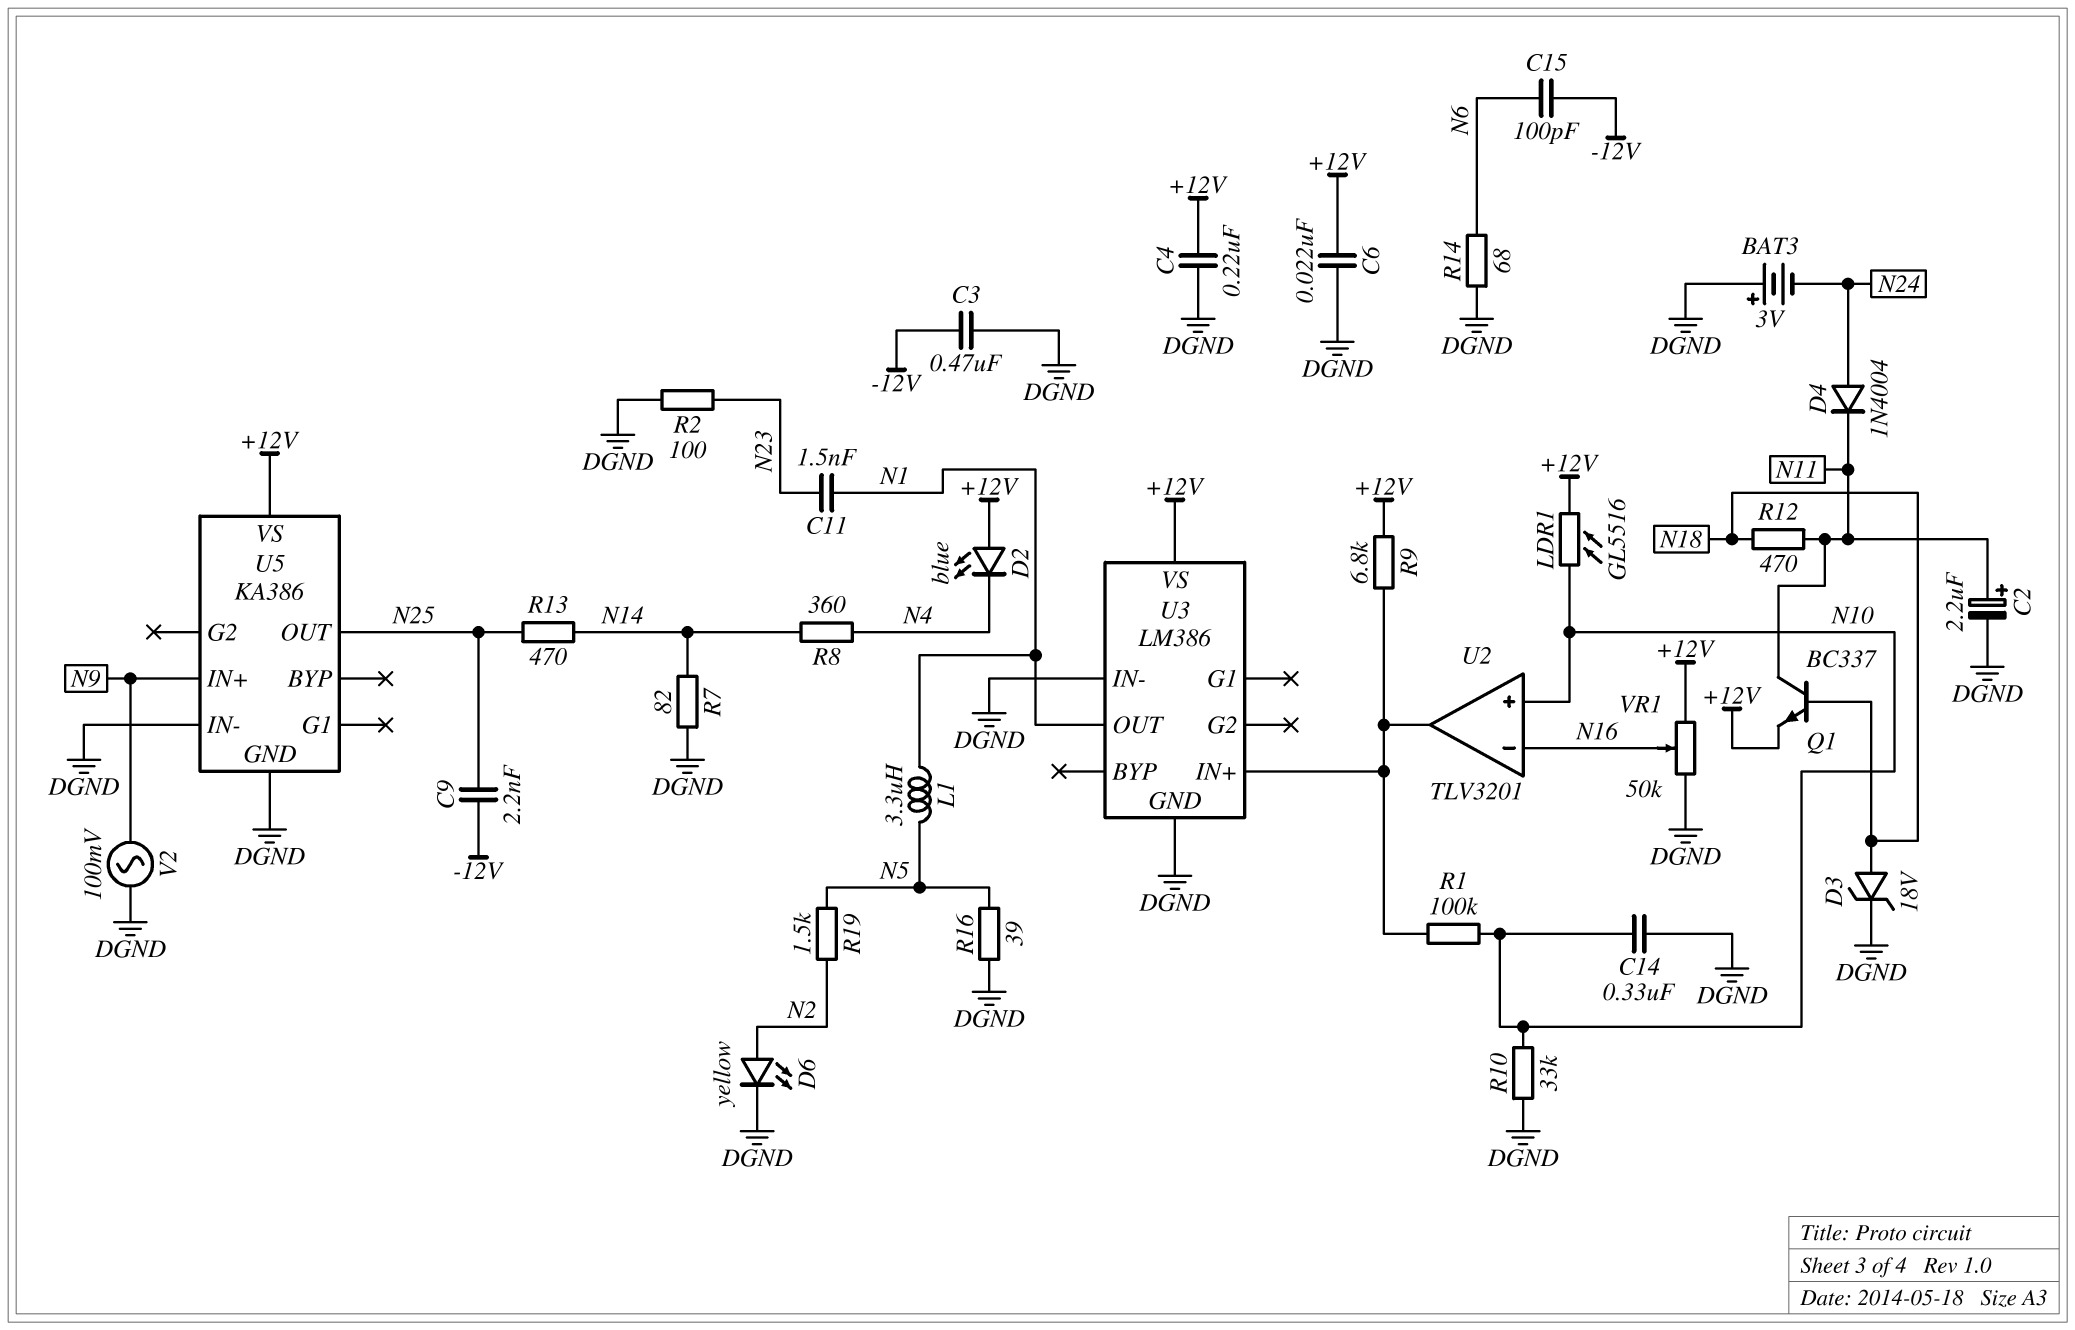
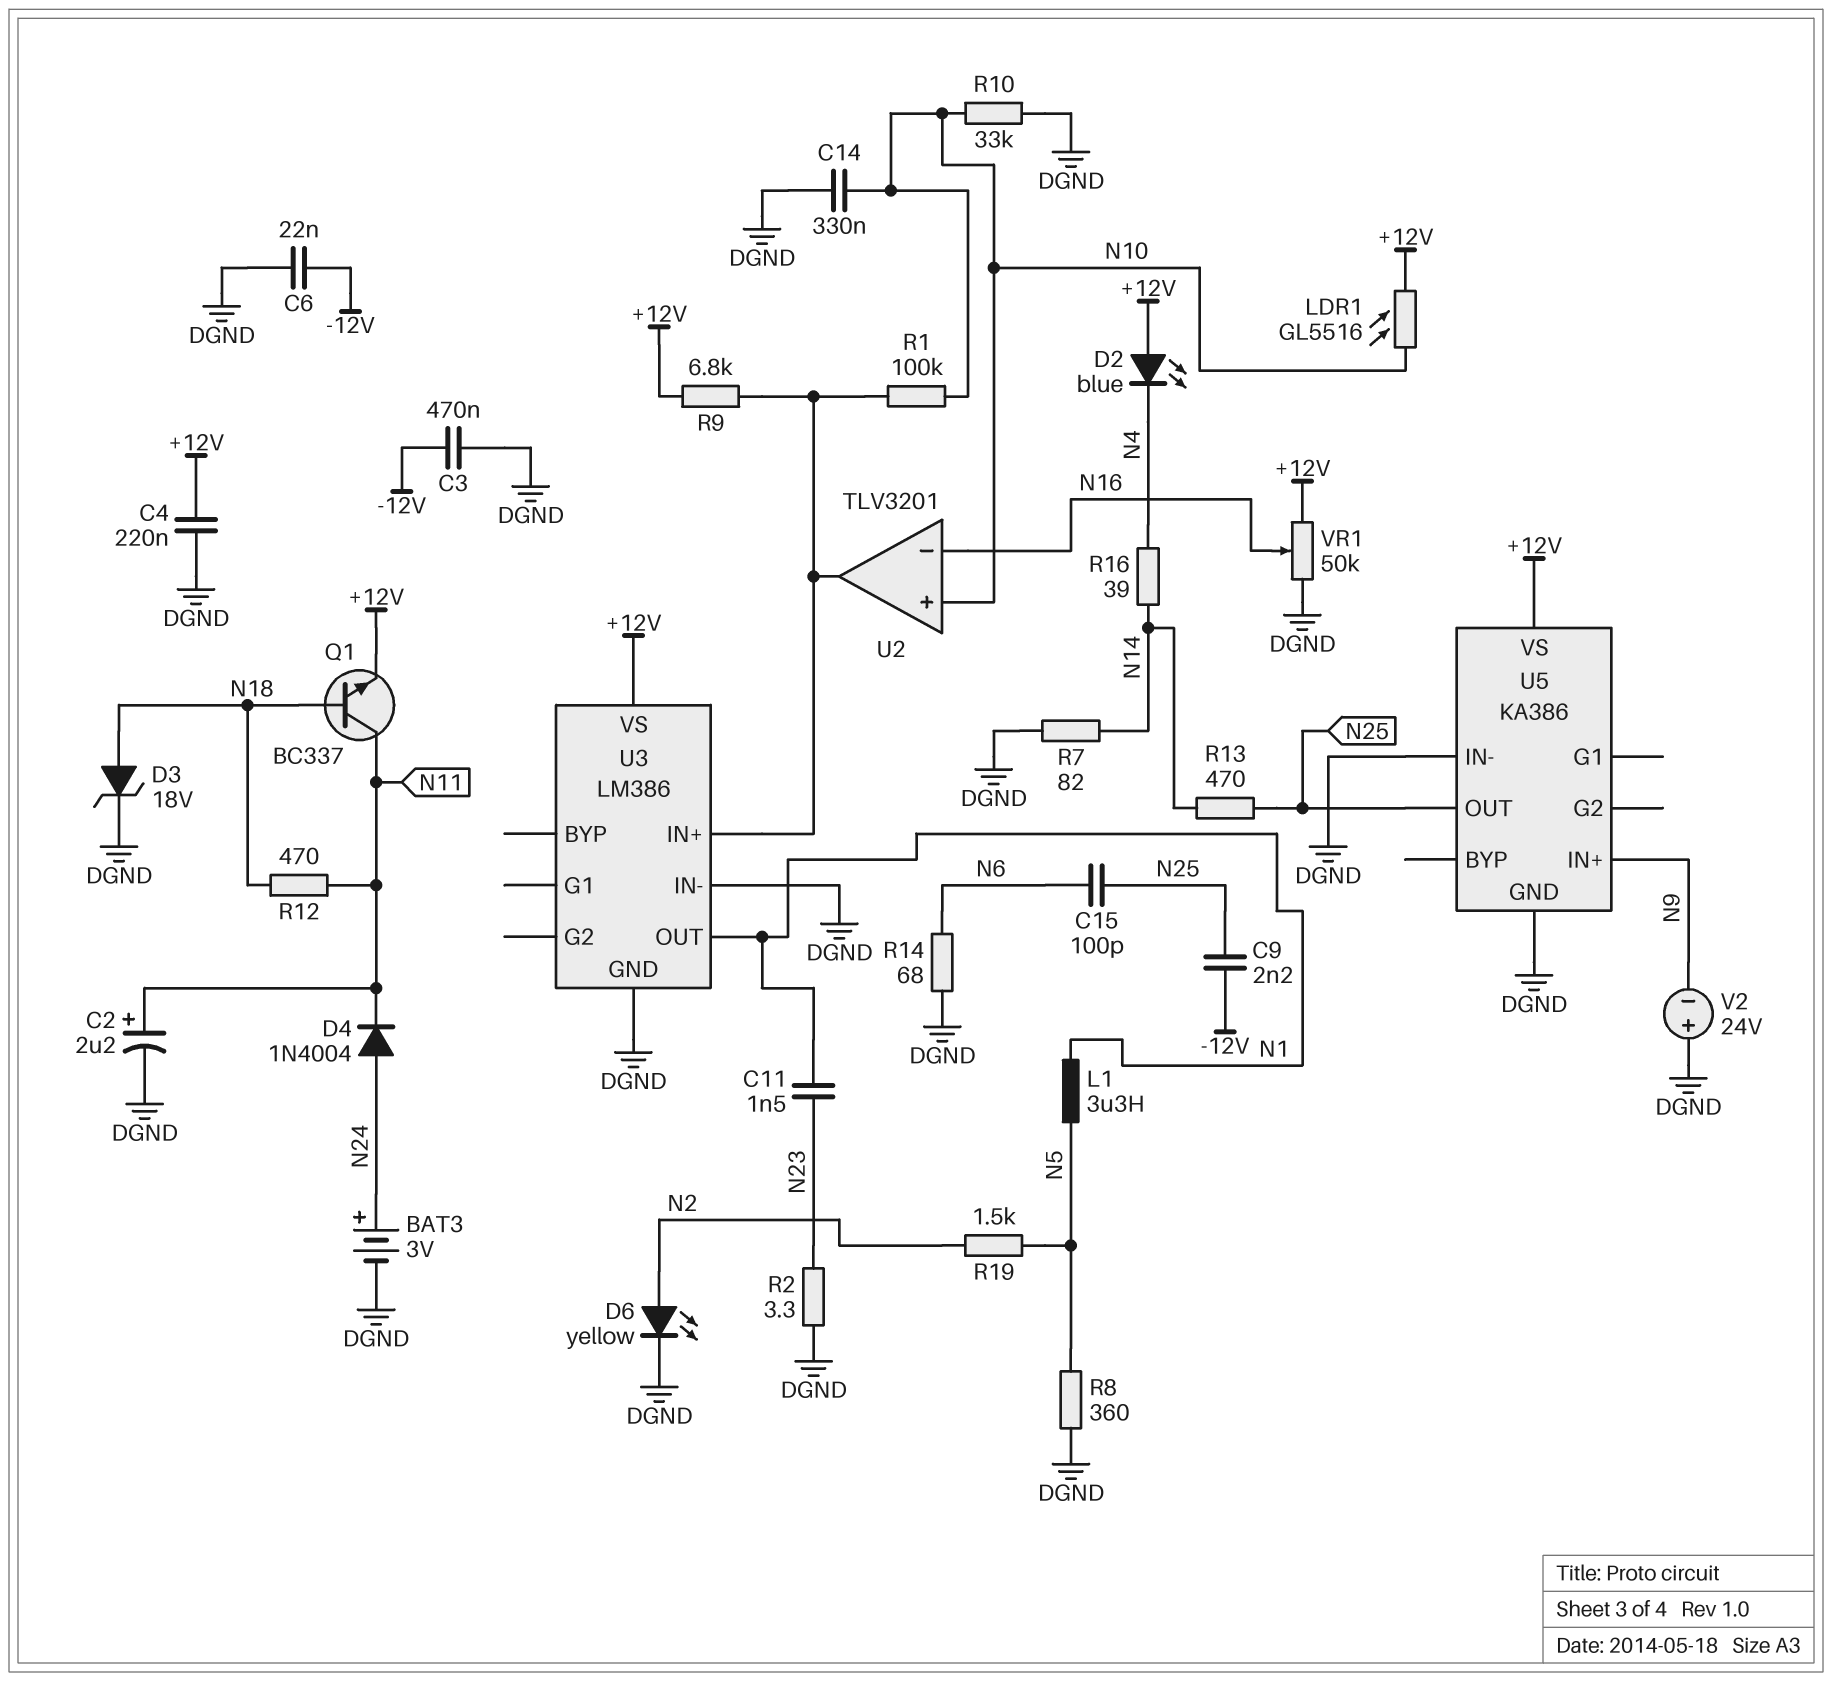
BAT3: 3V (plus DGND, minus N24) -> 3V (plus N24, minus DGND)
C6: 22nF (+12V, DGND) -> 22nF (-12V, DGND)
C15: 100pF (-12V, N6) -> 100pF (N6, N25)
R2: 100 (DGND, N23) -> 3.3 (DGND, N23)
R8: 360 (N4, N14) -> 360 (DGND, N5)
R16: 39 (DGND, N5) -> 39 (N4, N14)
V2: AC 100mV (DGND, N9) -> 24V (plus DGND, minus N9)

